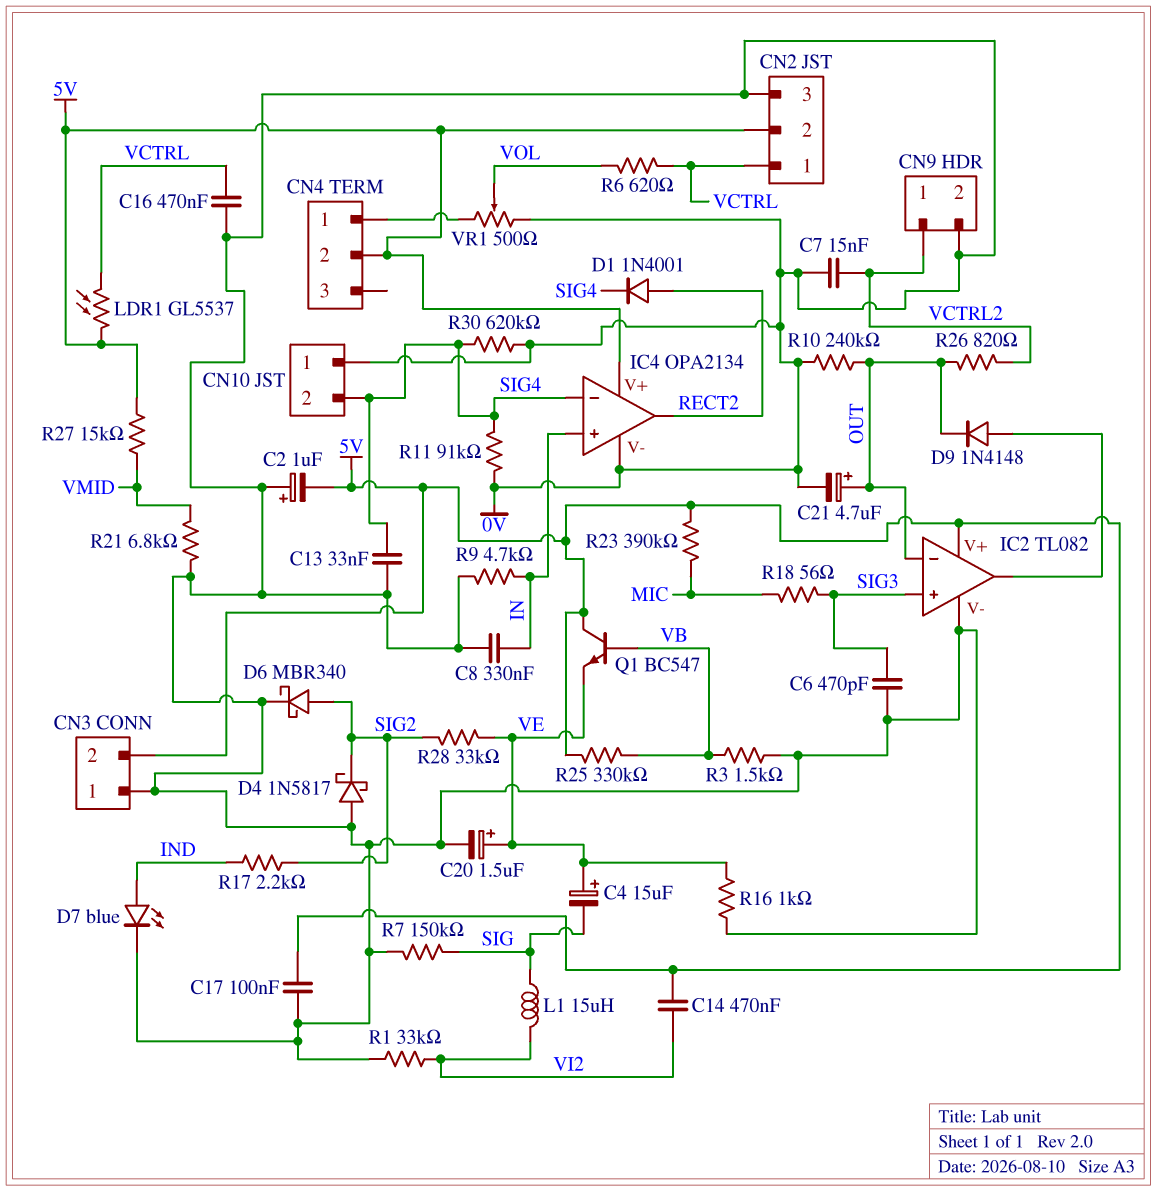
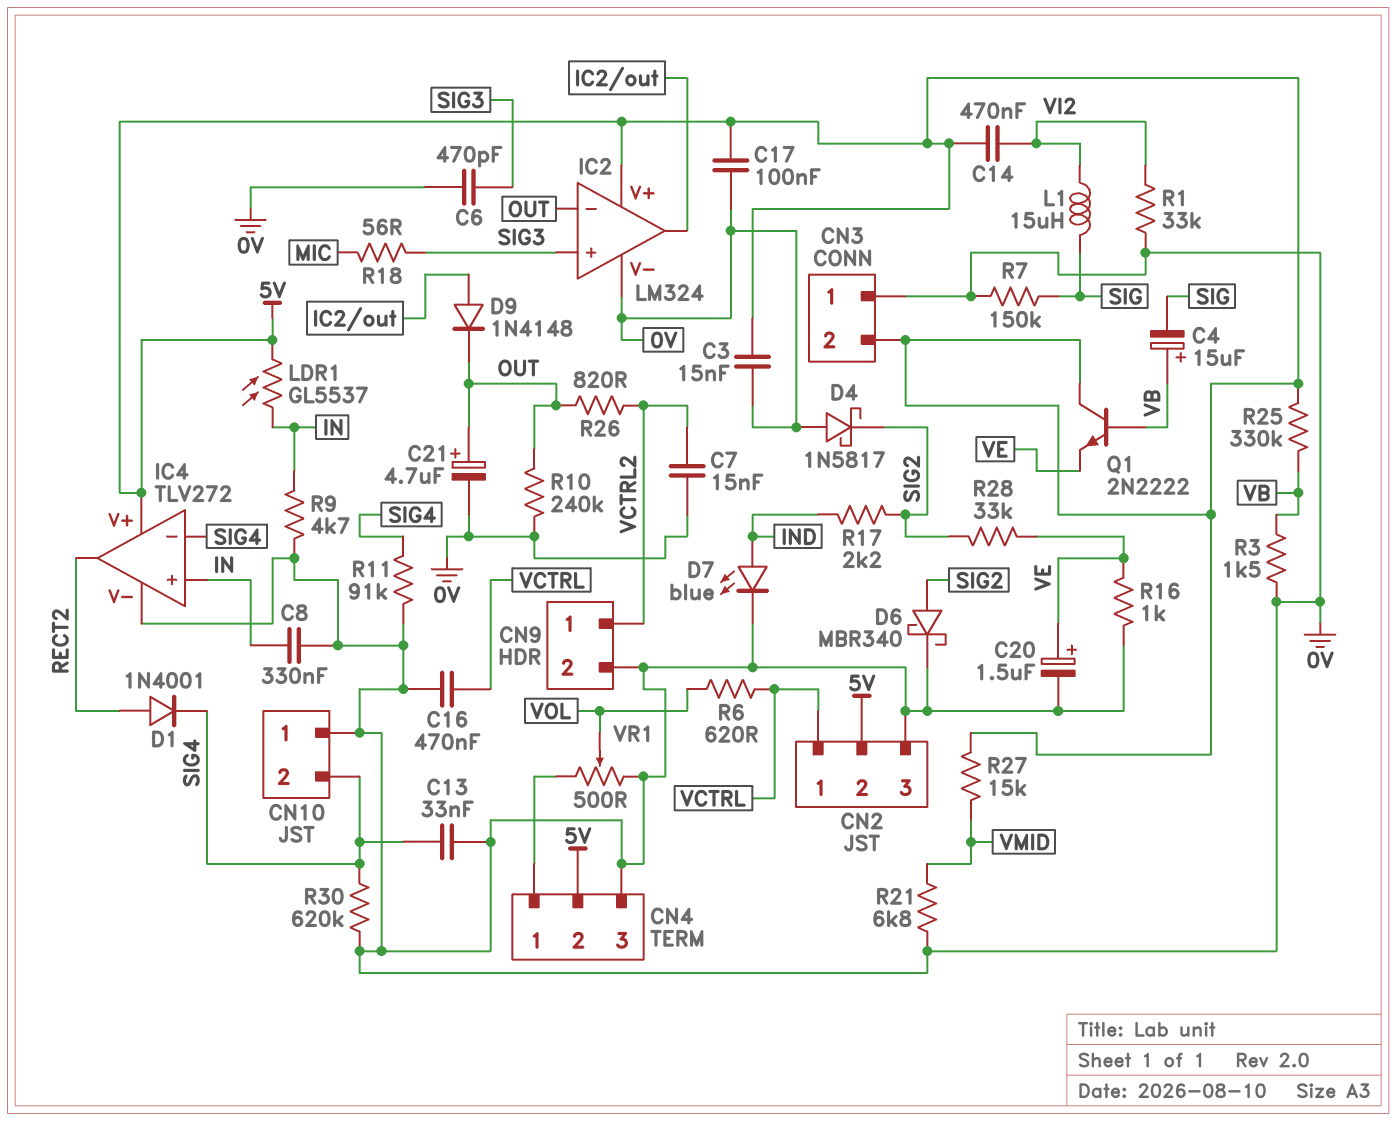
C2: 1uF (plus 0V, minus 5V) -> none
C3: none -> 15nF (0V, 5V)
C4: 15uF (plus VE, minus SIG) -> 15uF (plus VB, minus SIG)
CN4 pin 3: none -> 0V
IC2: TL082 -> LM324
IC4: OPA2134 -> TLV272
LDR1: GL5537 (5V, VCTRL) -> GL5537 (5V, IN)
Q1: NPN BC547 (B VB, C 5V, E VE) -> NPN 2N2222 (B VB, C 5V, E VE)
R23: 390k (5V, MIC) -> none

